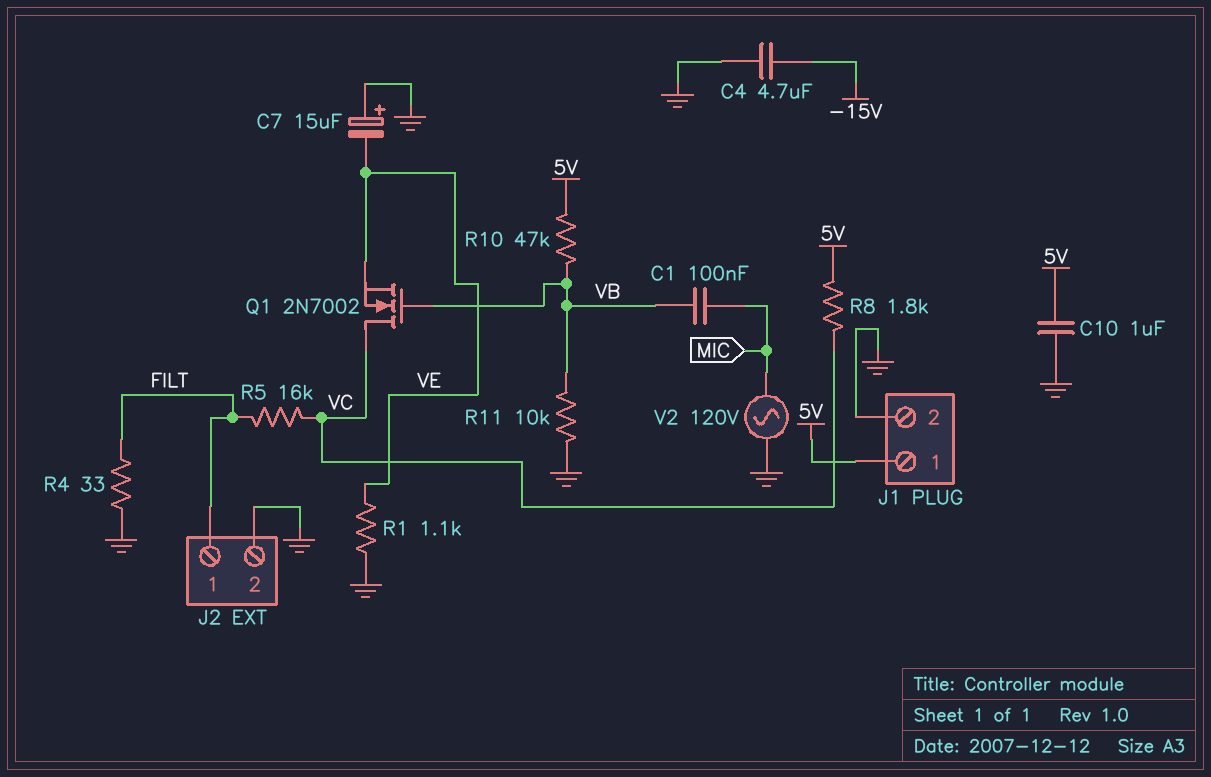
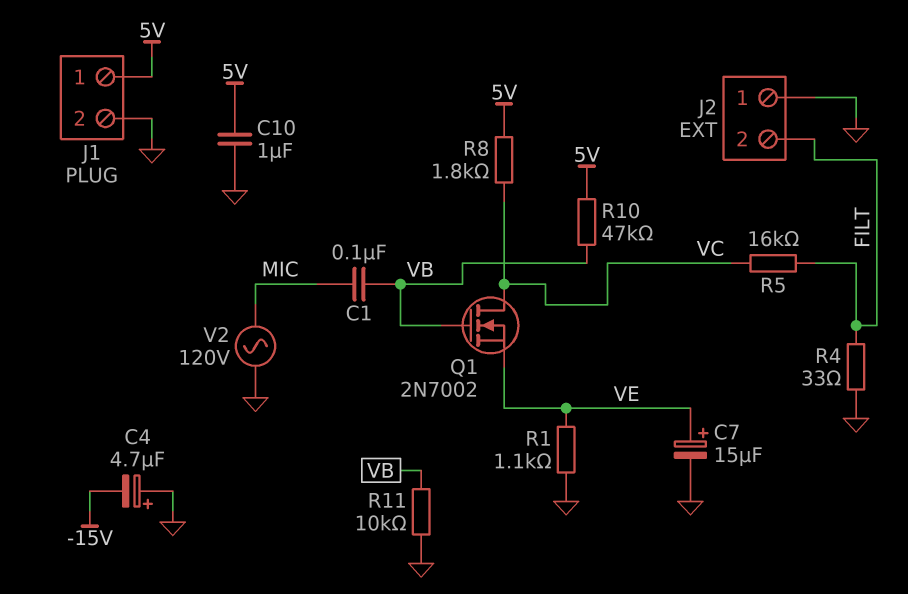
C4: 4.7uF (-15V, GND) -> 4.7uF (plus GND, minus -15V)
C7: 15uF (plus GND, minus VE) -> 15uF (plus VE, minus GND)
J2 pin 1: FILT -> GND
J2 pin 2: GND -> FILT

